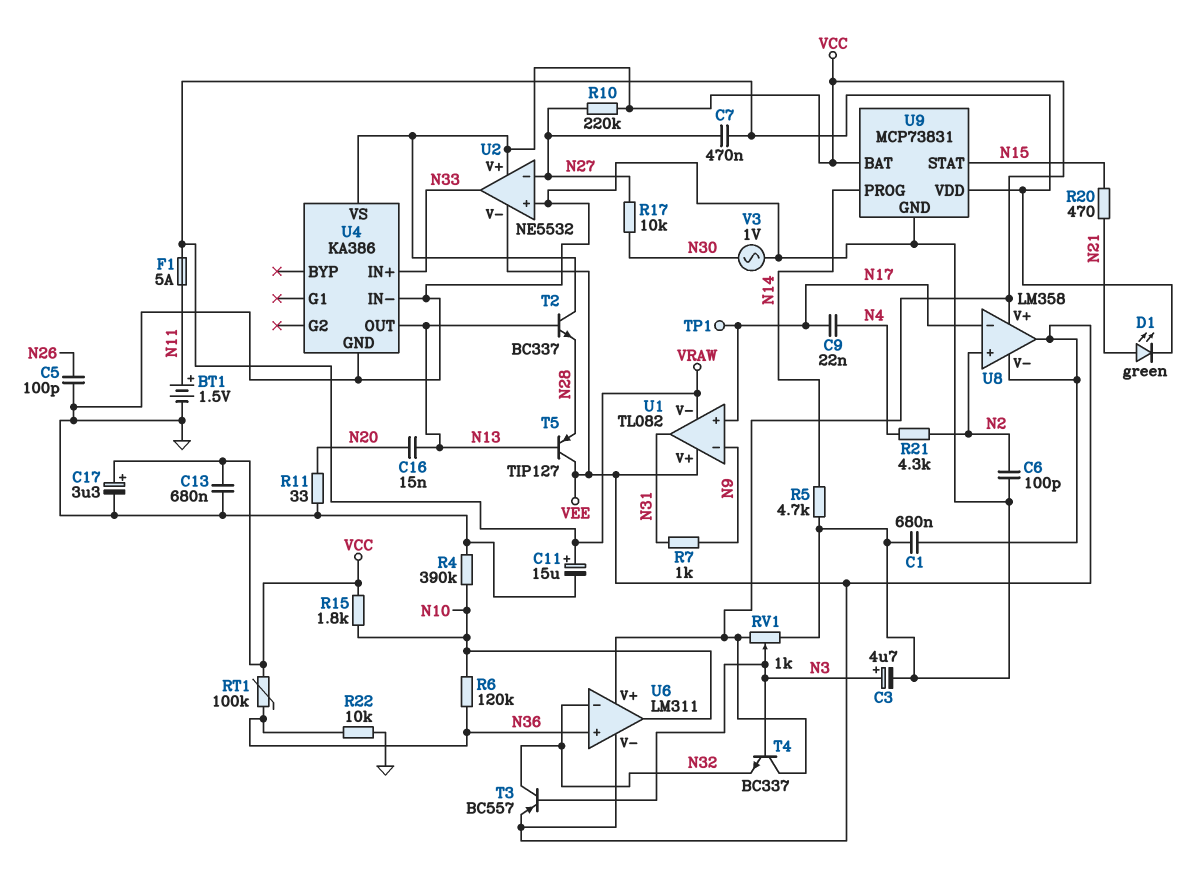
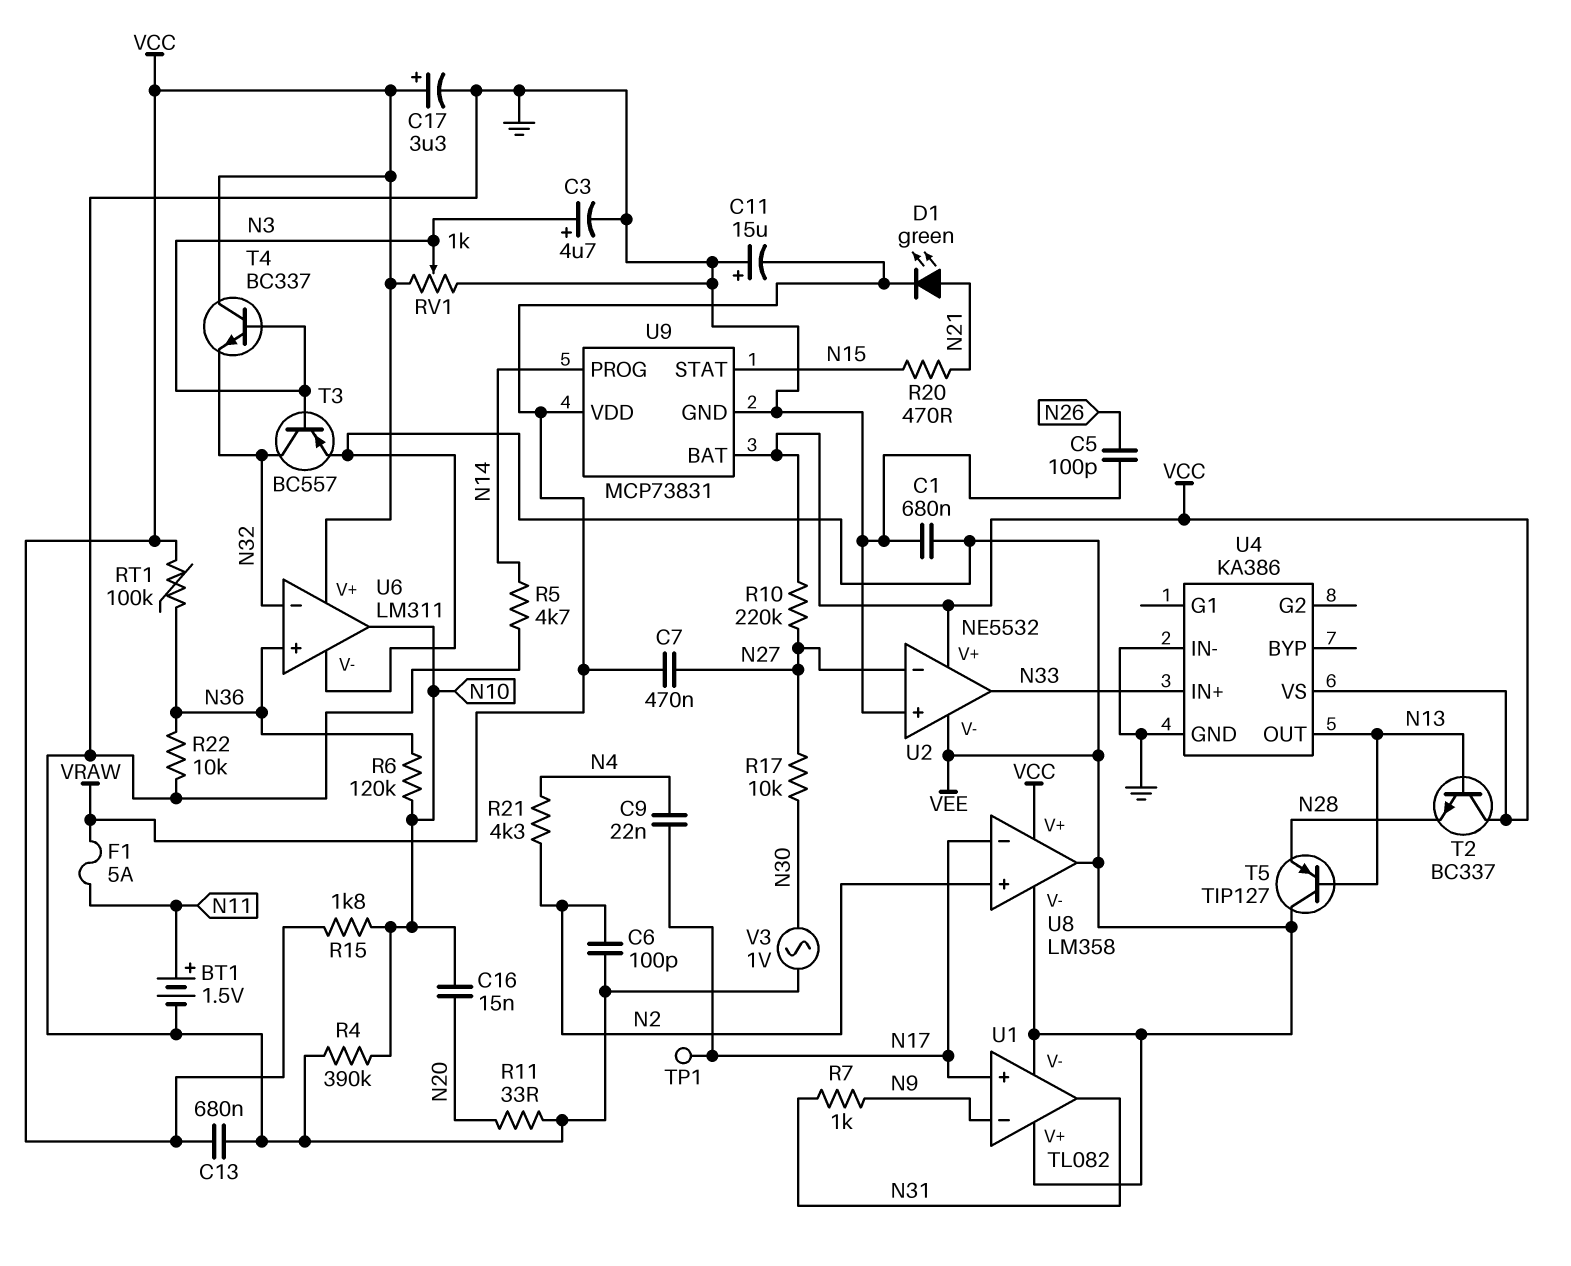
C11: 15uF (plus VRAW, minus GND) -> 15uF (plus GND, minus VRAW)
C16: 15nF (N13, N20) -> 15nF (N10, N20)
U1 pin V-: VRAW -> VEE

